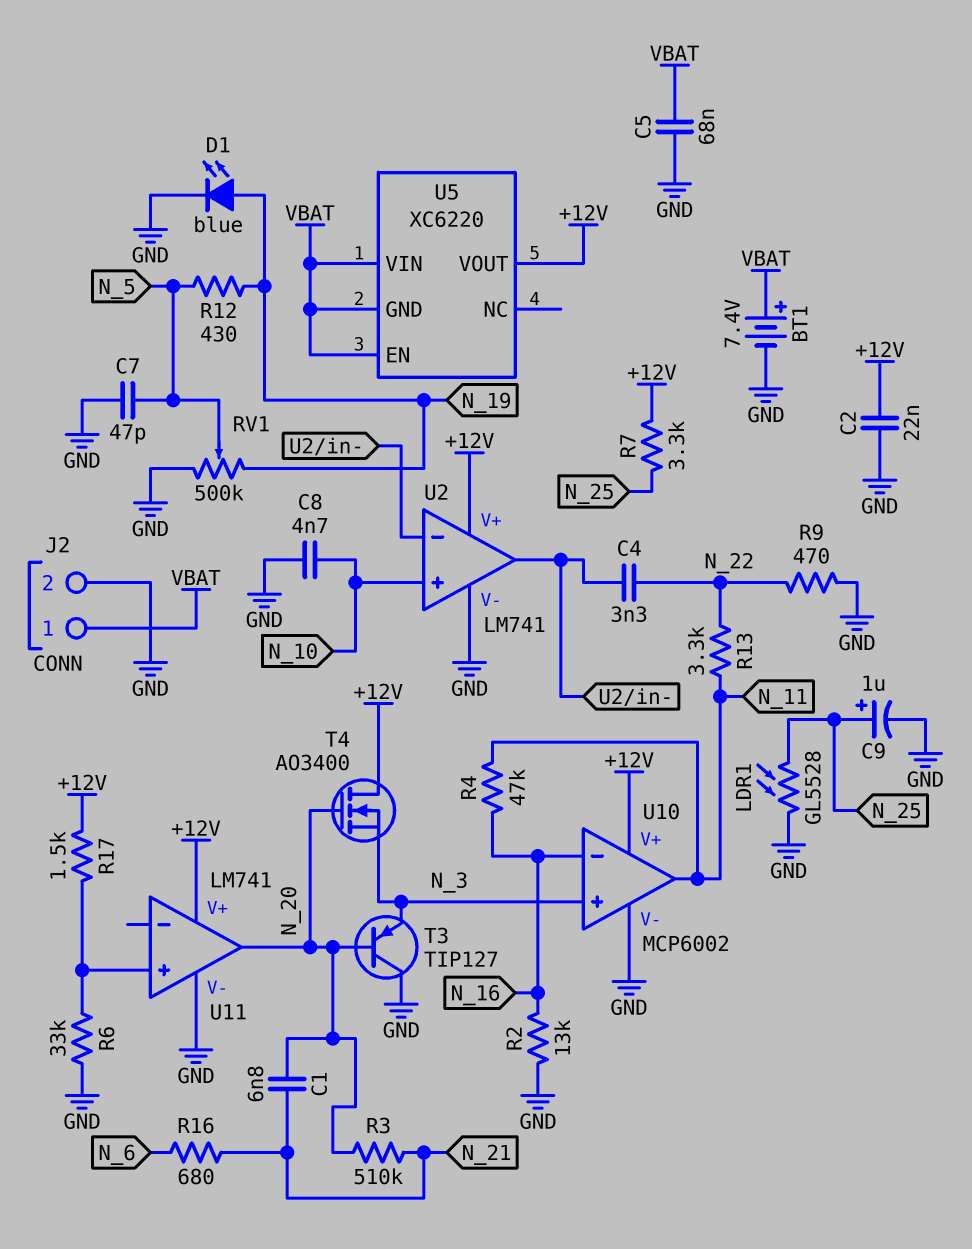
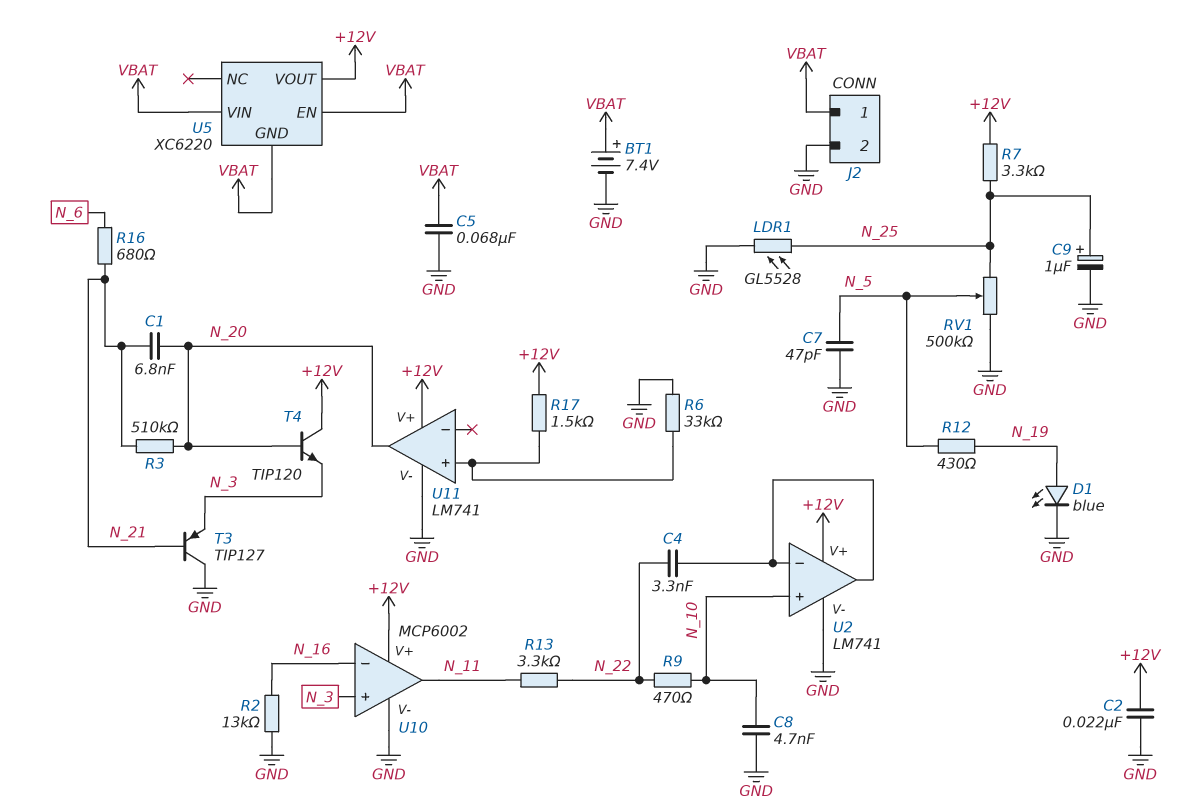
R4: 47k (N_11, N_16) -> none
R9: 470 (GND, N_22) -> 470 (N_10, N_22)
RV1: 500k (GND, N_19, wiper N_5) -> 500k (GND, N_25, wiper N_5)
T3: PNP TIP127 (B N_20, C GND, E N_3) -> PNP TIP127 (B N_21, C GND, E N_3)
T4: NMOS AO3400 (G N_20, D +12V, S N_3) -> NPN TIP120 (B N_20, C +12V, E N_3)

